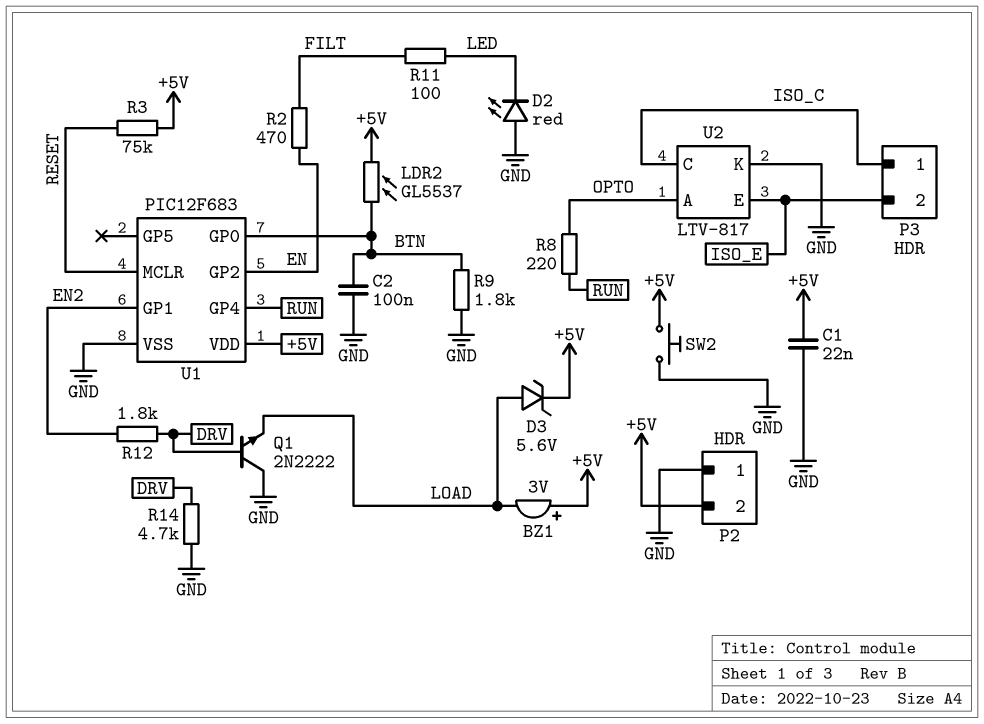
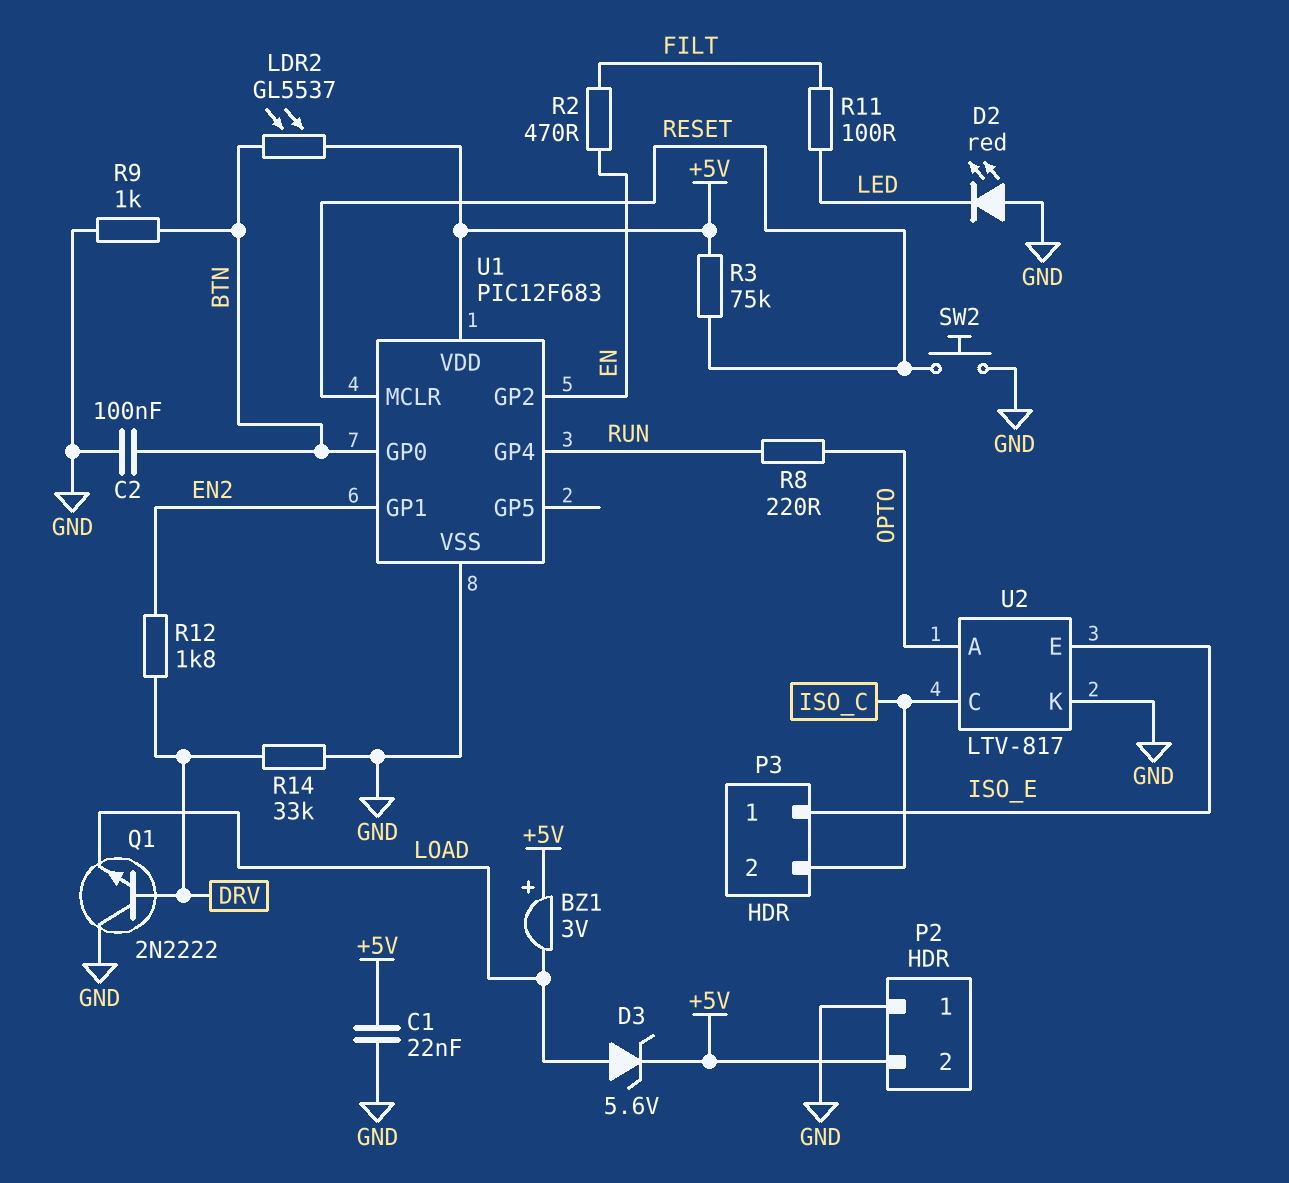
P3 pin 1: ISO_C -> ISO_E
P3 pin 2: ISO_E -> ISO_C
R9: 1.8k (BTN, GND) -> 1k (BTN, GND)
R14: 4.7k (DRV, GND) -> 33k (DRV, GND)
SW2: button (+5V, GND) -> button (GND, RESET)

